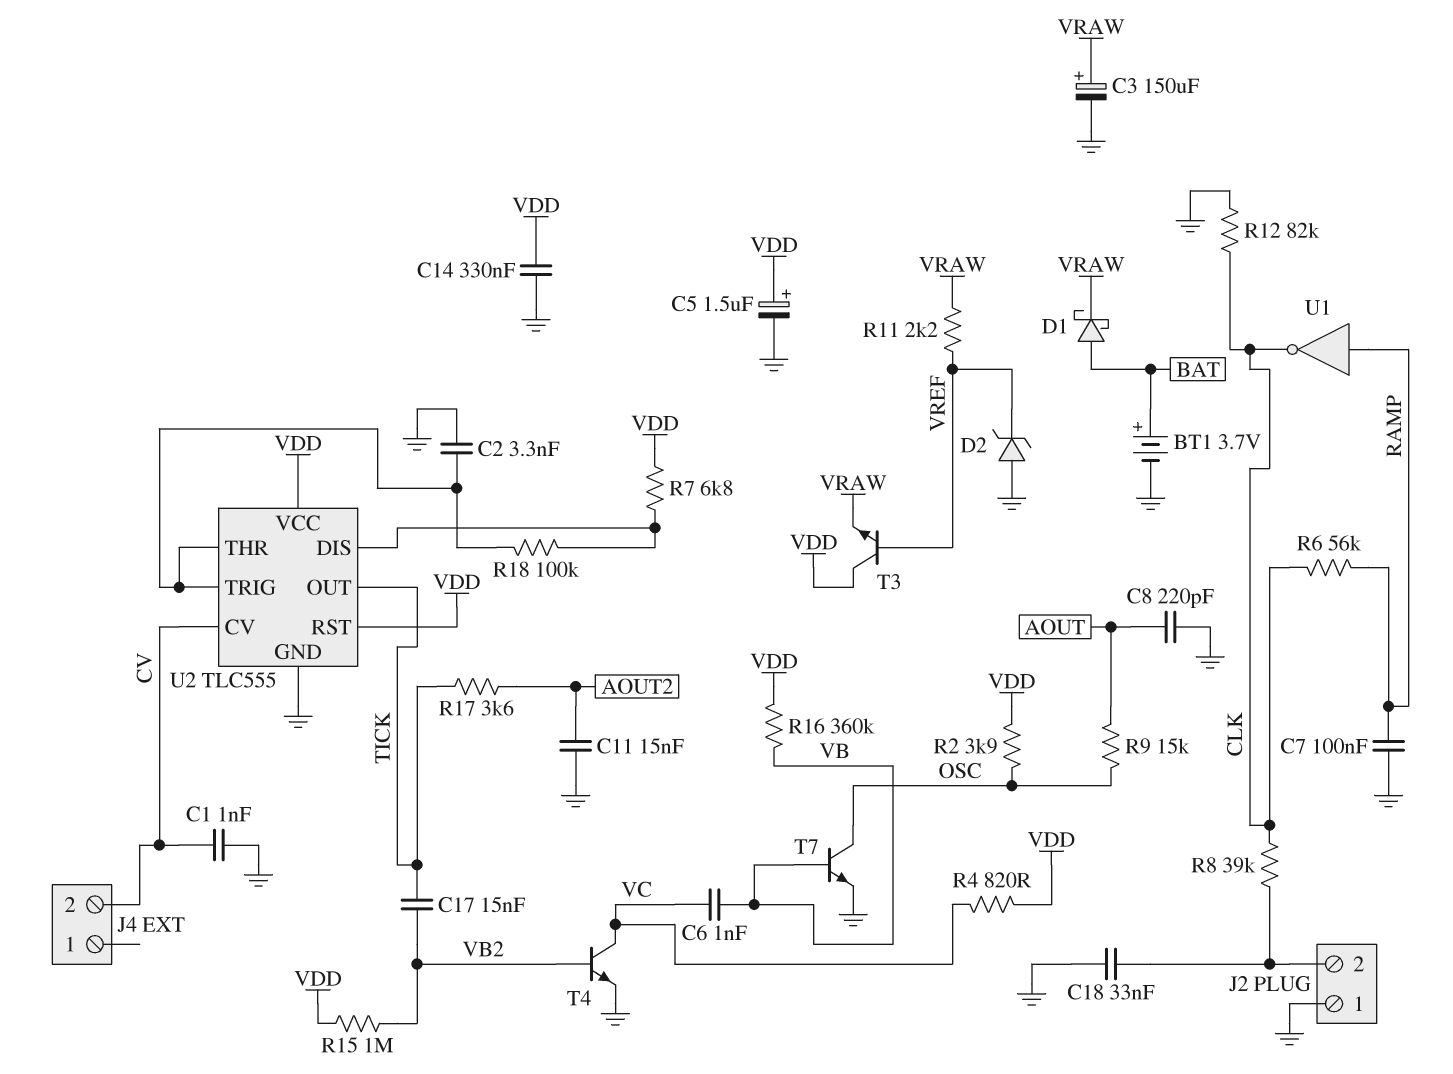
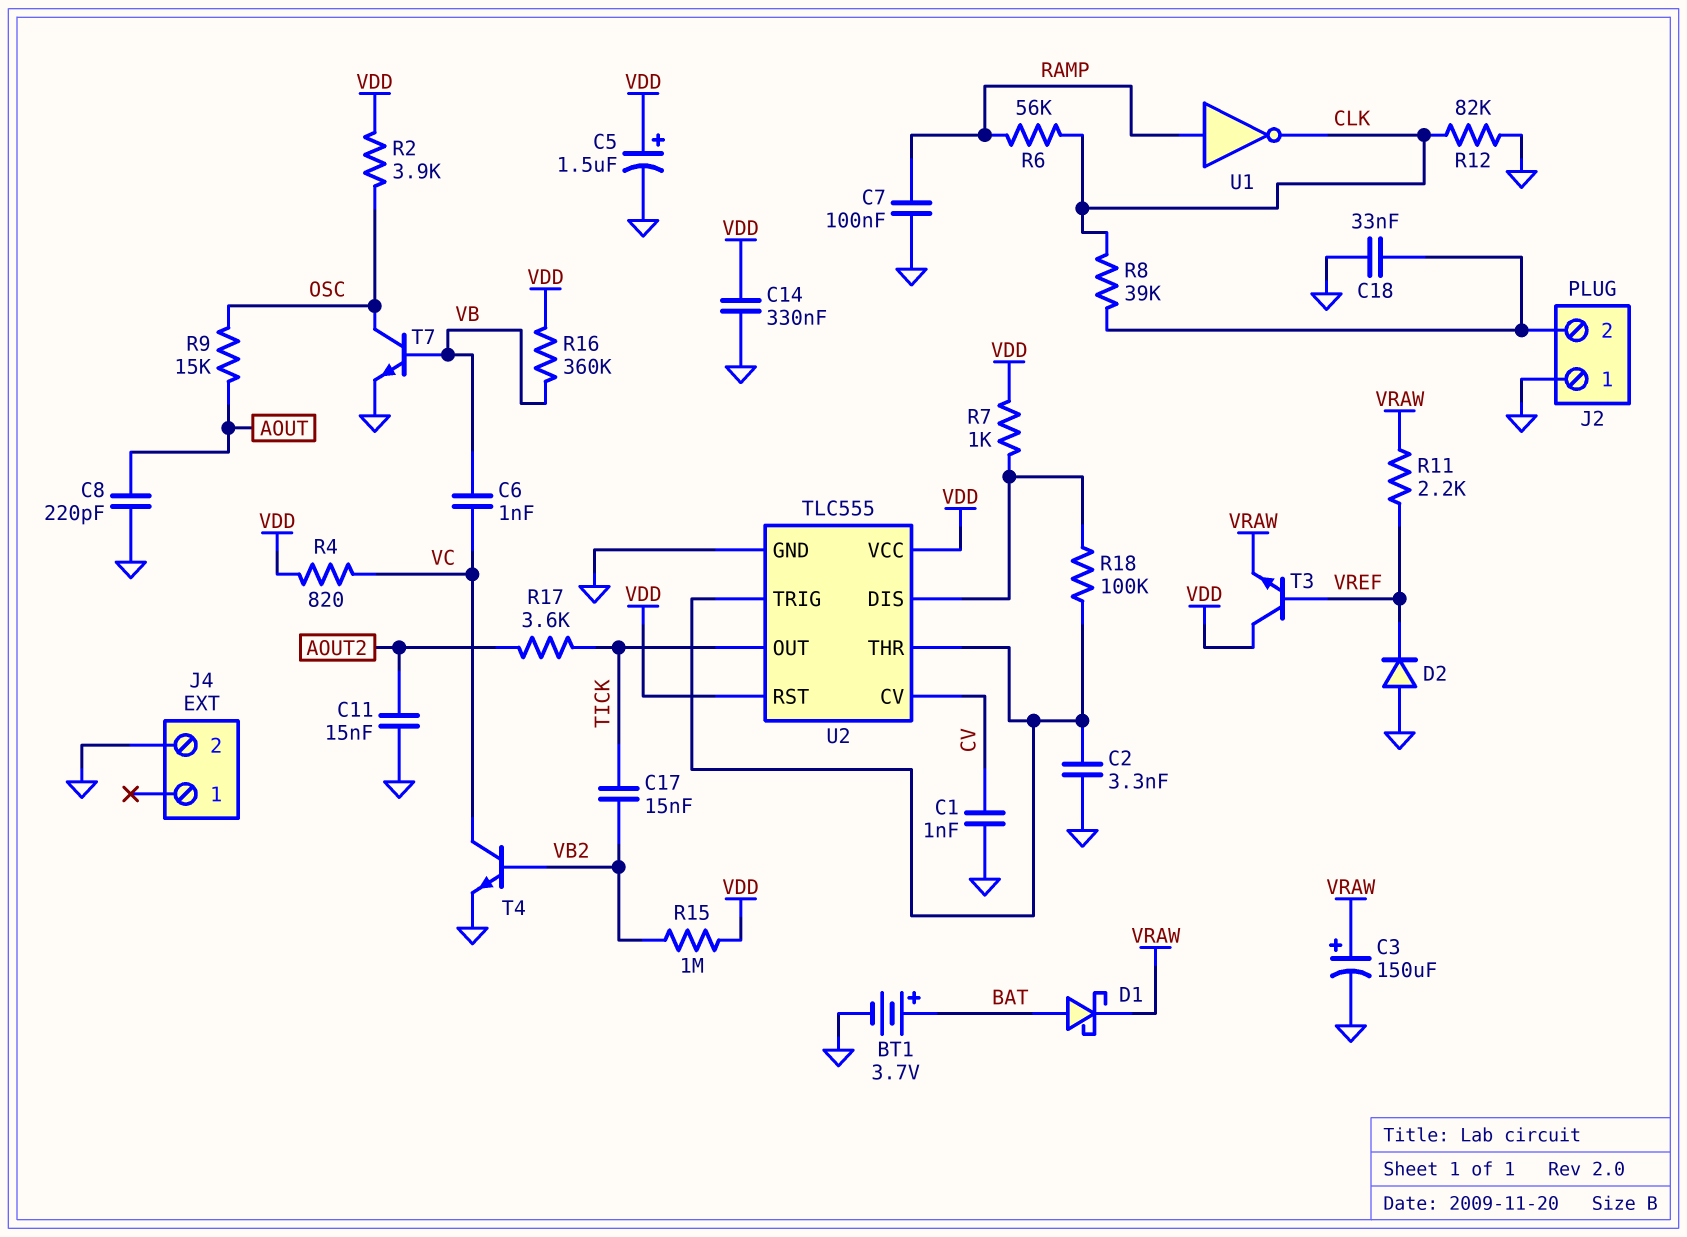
D2: zener (A GND, K VREF) -> diode (A GND, K VREF)
J4 pin 2: CV -> GND
R7: 6.8k (U2/DIS, VDD) -> 1k (U2/DIS, VDD)

